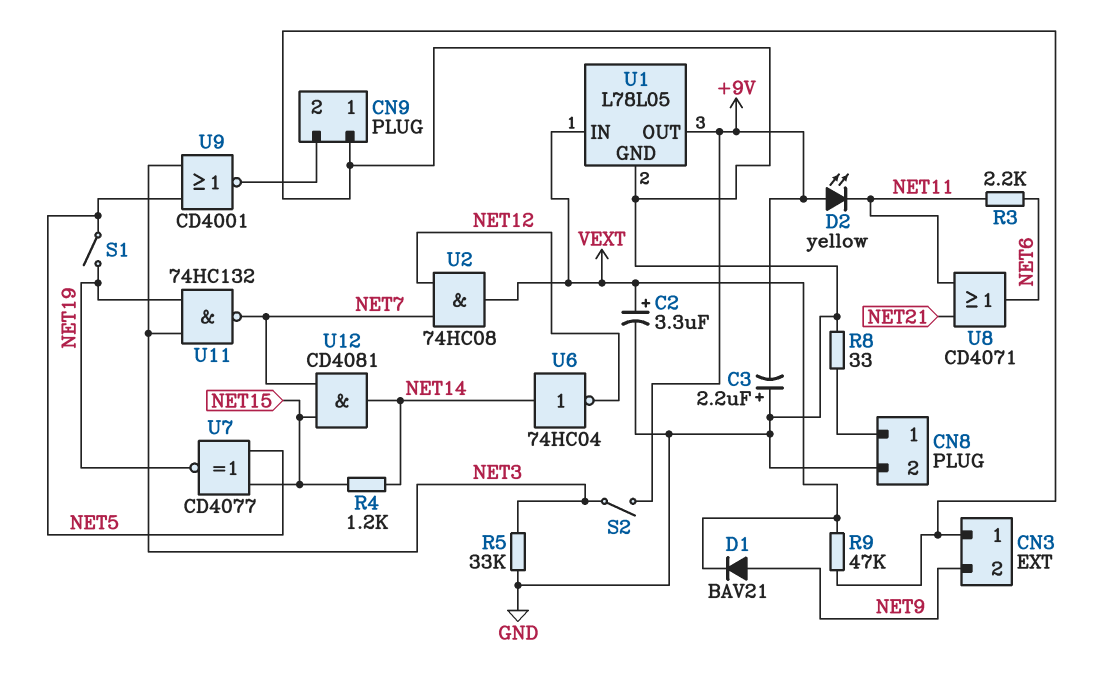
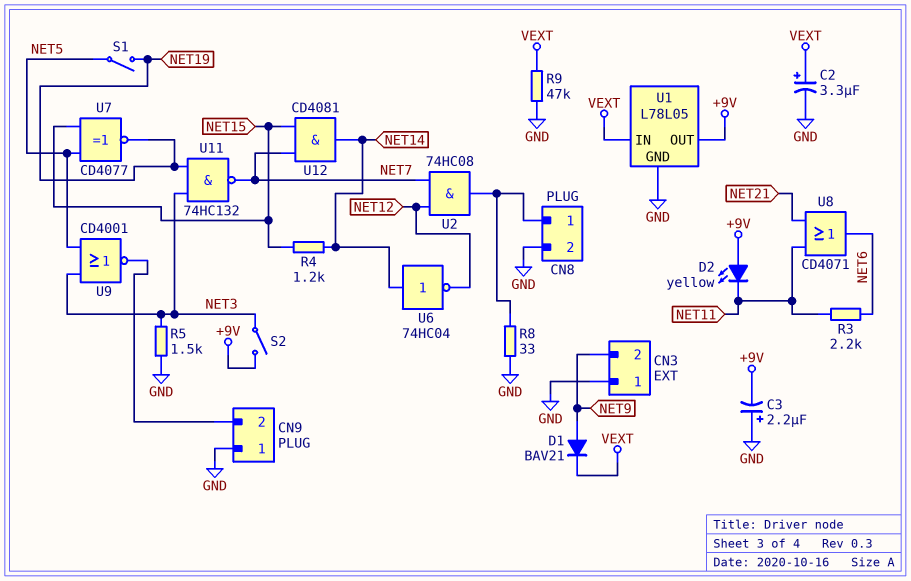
R5: 33k (GND, NET3) -> 1.5k (GND, NET3)
U2: AND 74HC08 (in NET7, in NET12, out VEXT) -> AND 74HC08 (in NET7, in NET12, out CN8/1)

